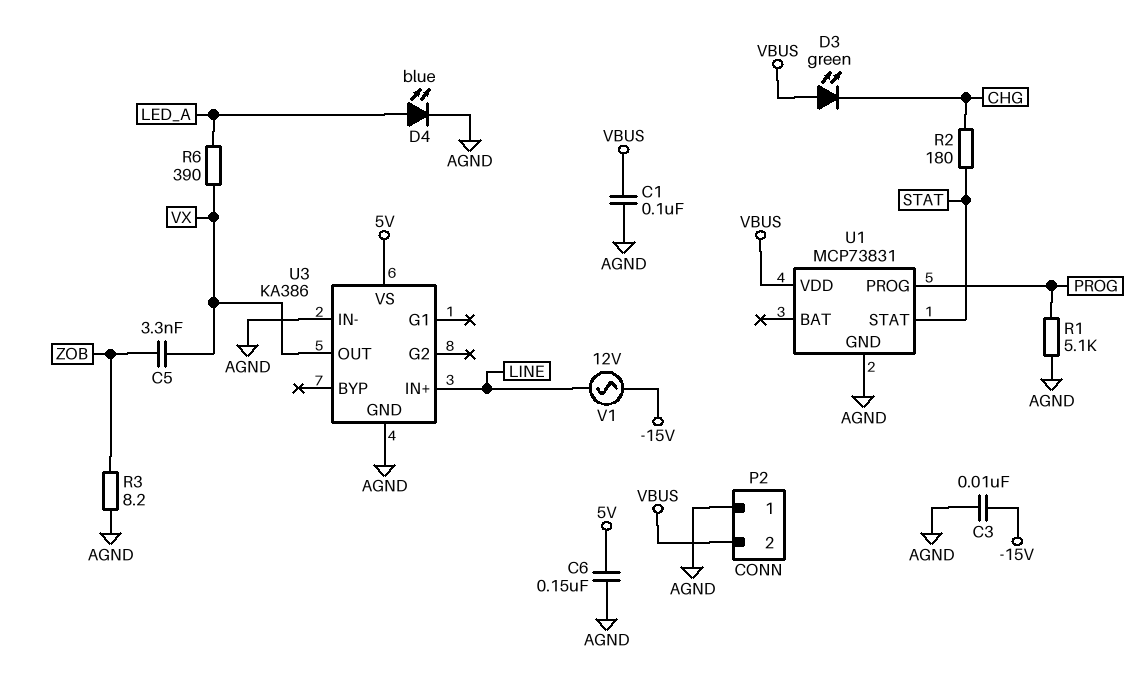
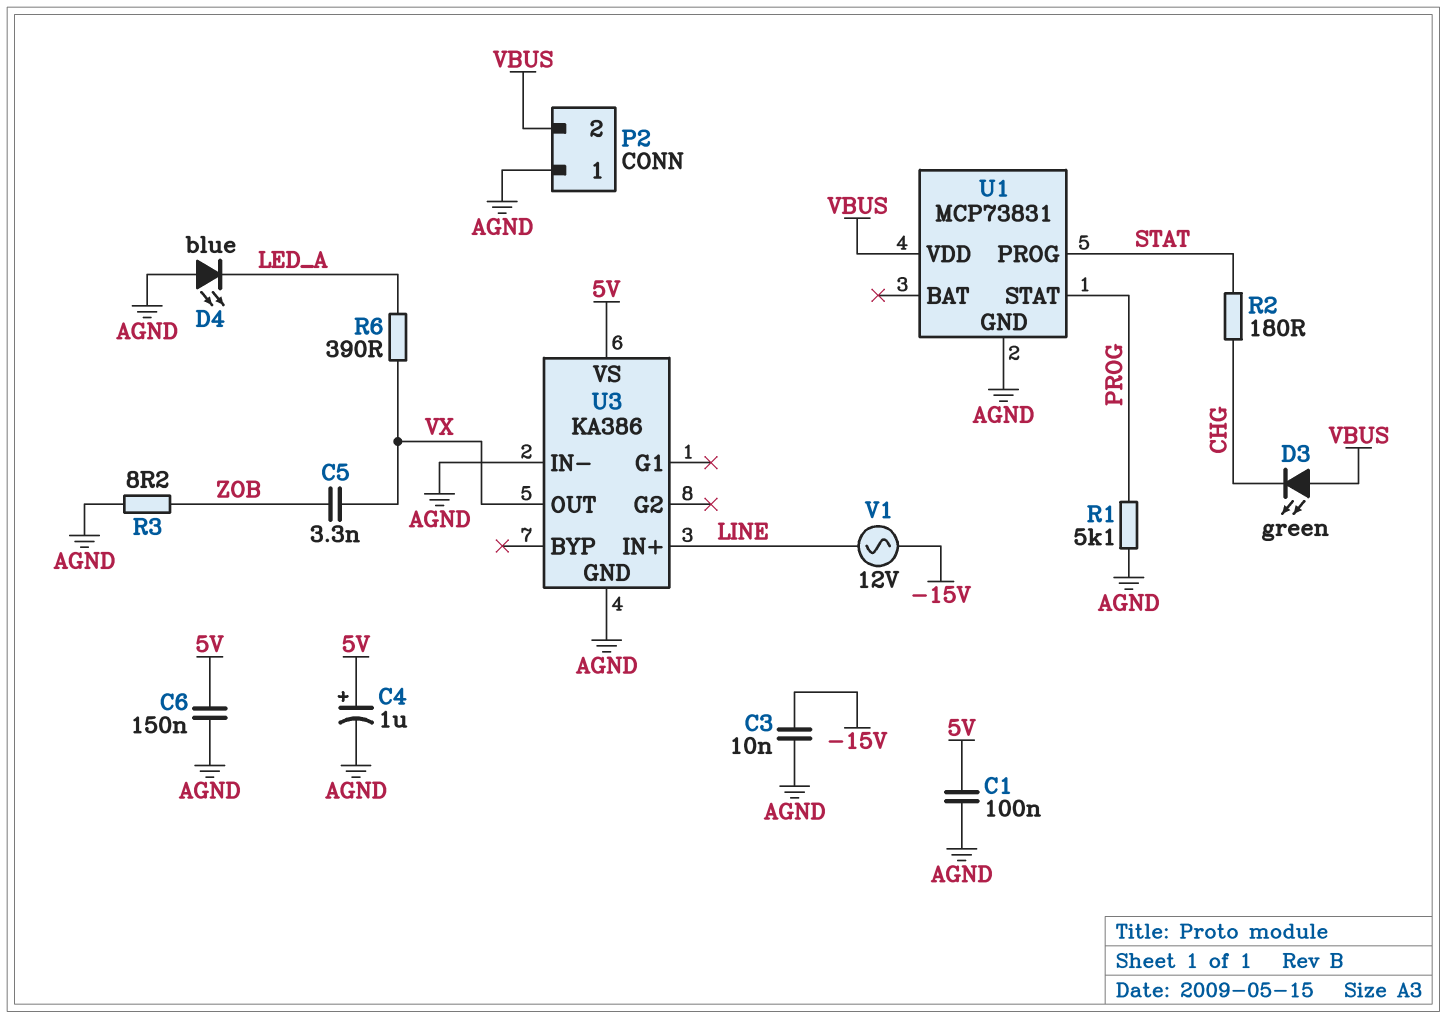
C1: 100nF (AGND, VBUS) -> 100nF (5V, AGND)
C4: none -> 1uF (plus 5V, minus AGND)
D4: LED blue (A LED_A, K AGND) -> LED blue (A AGND, K LED_A)
U1 pin PROG: PROG -> STAT
U1 pin STAT: STAT -> PROG

